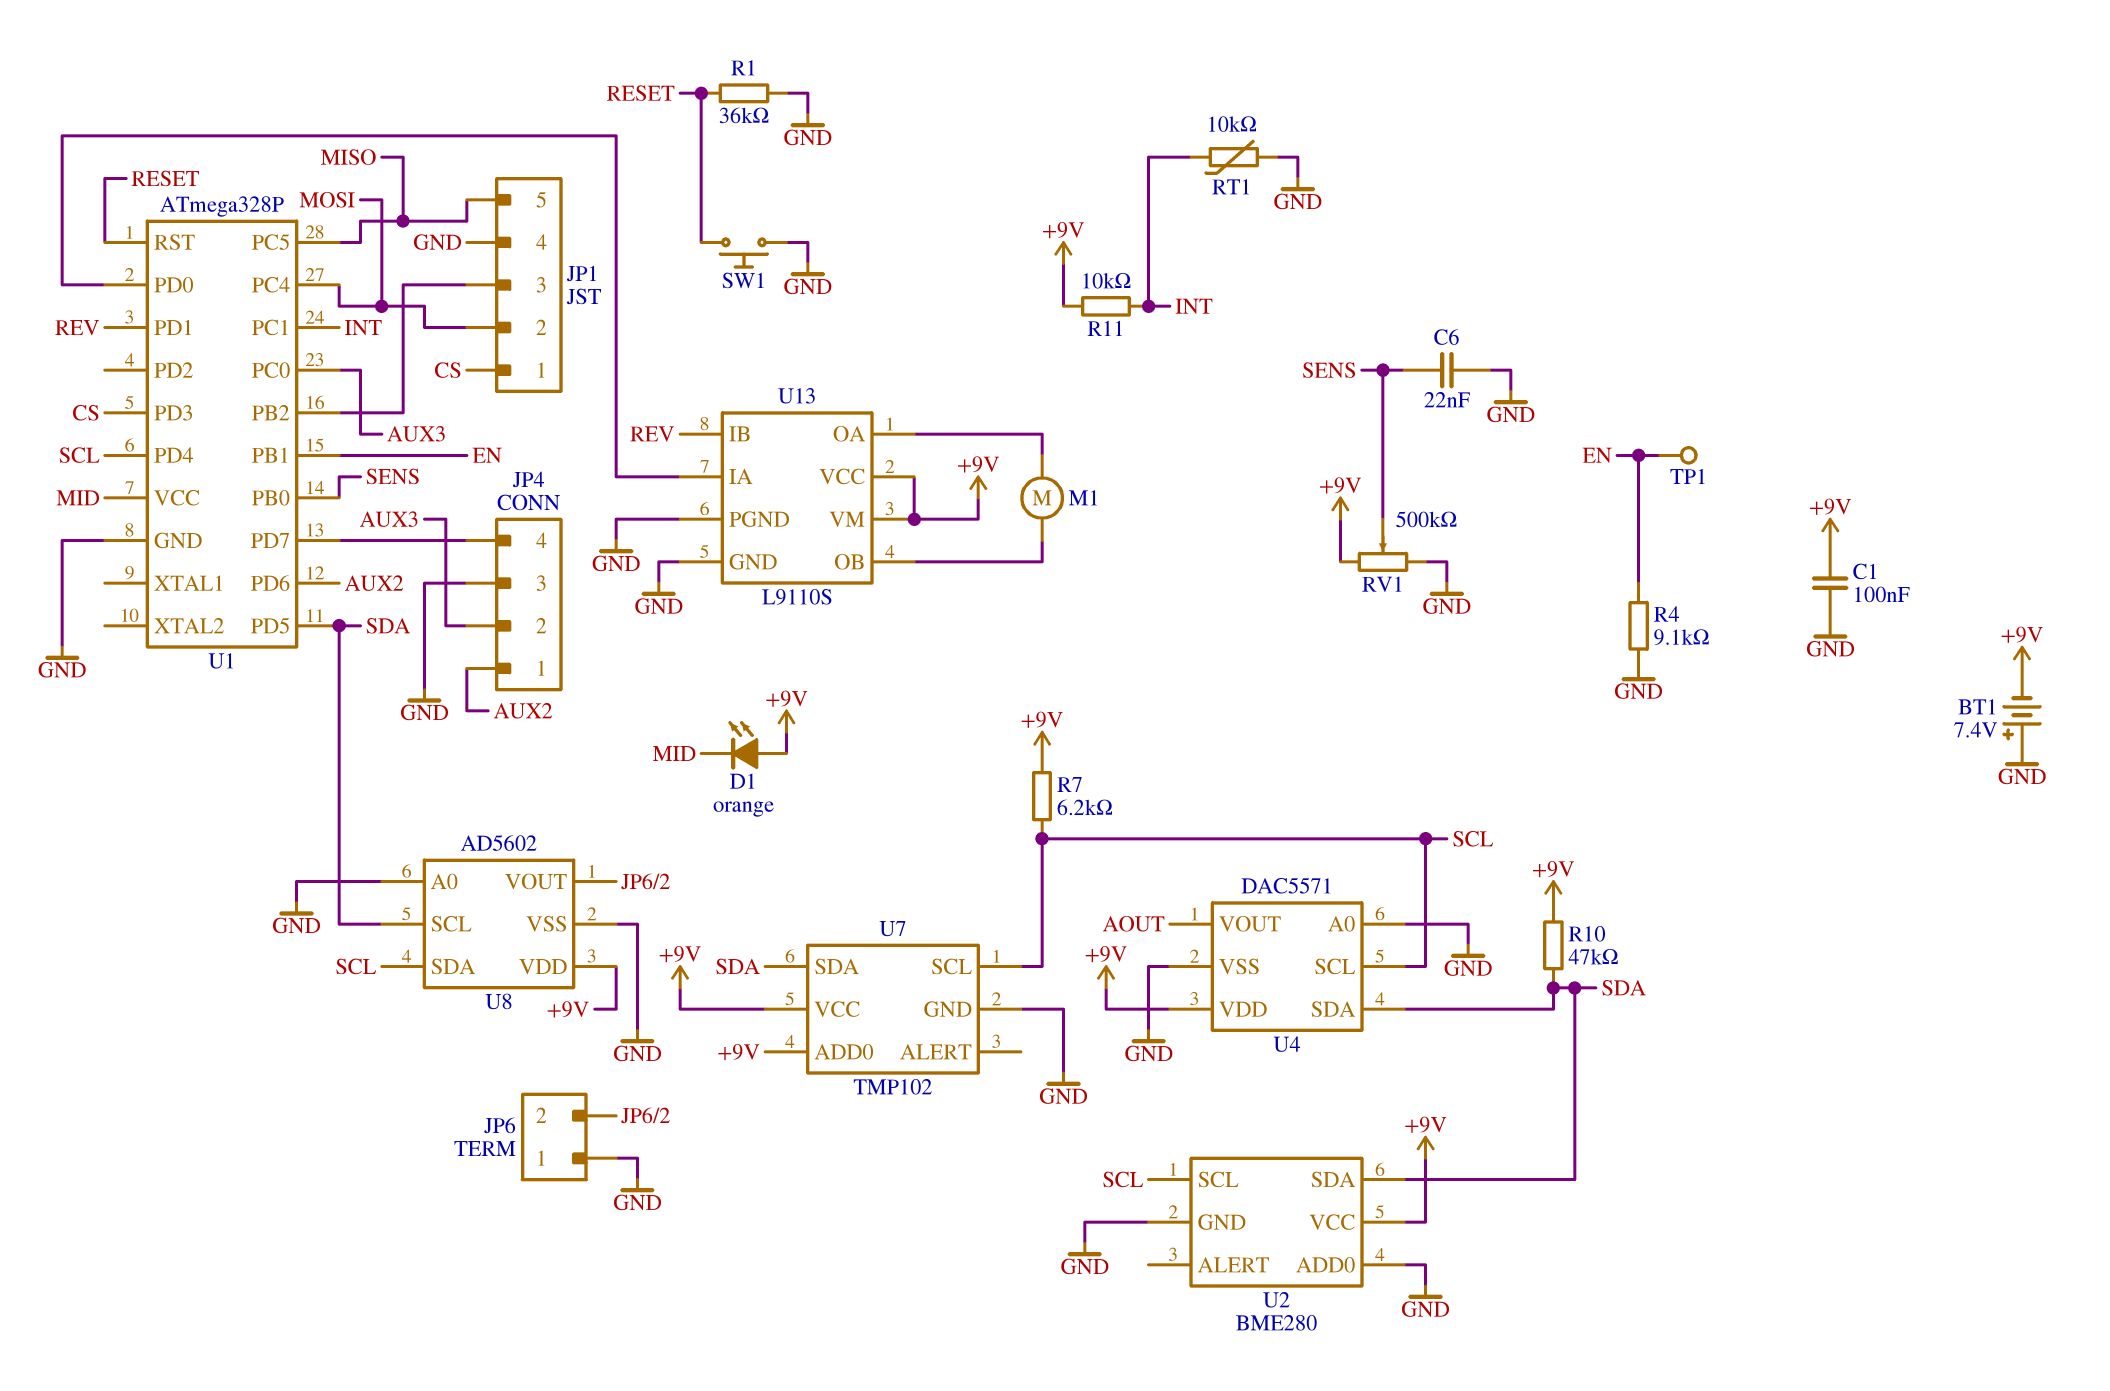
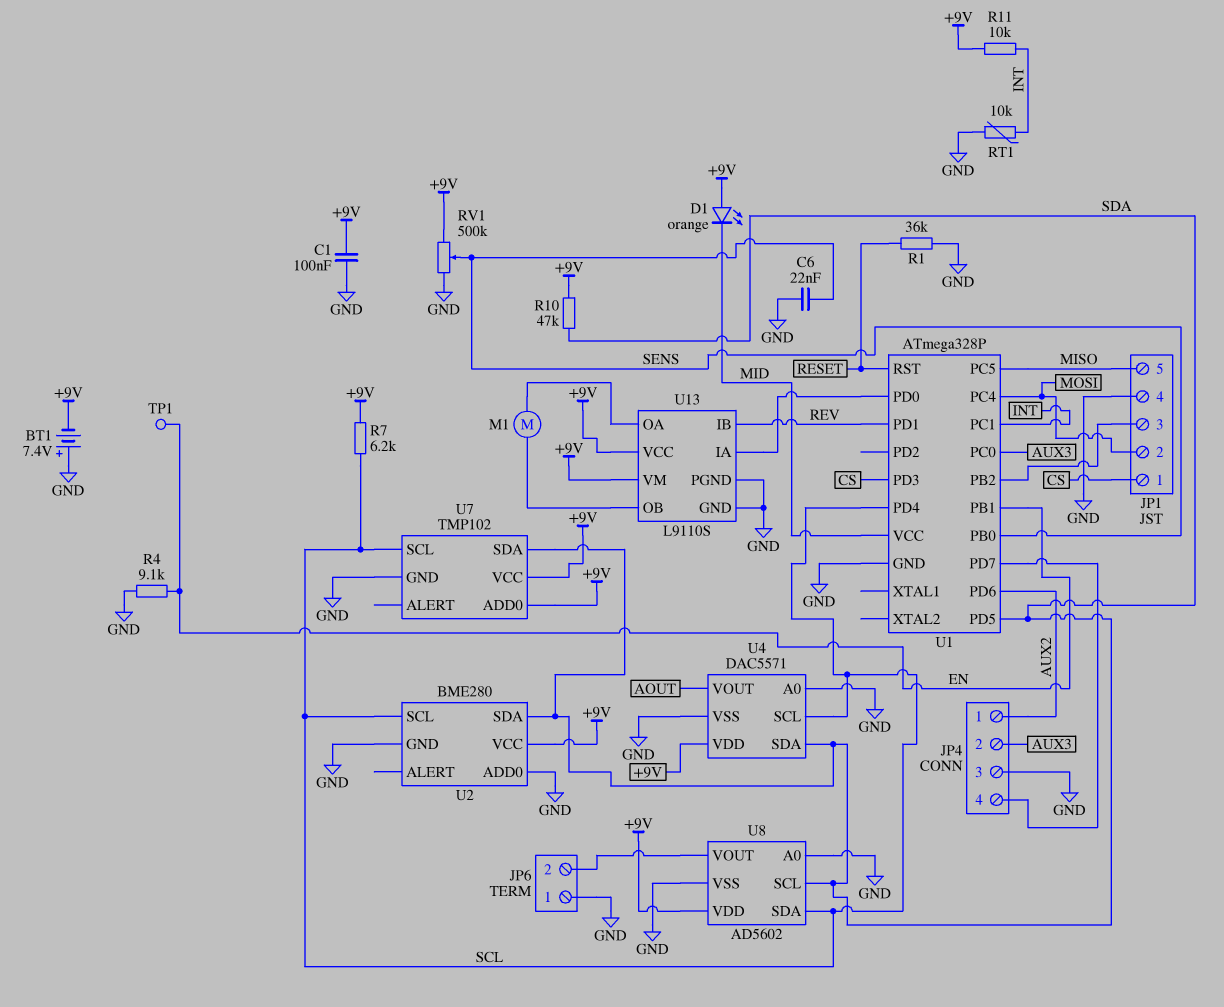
SW1: button (GND, RESET) -> none

